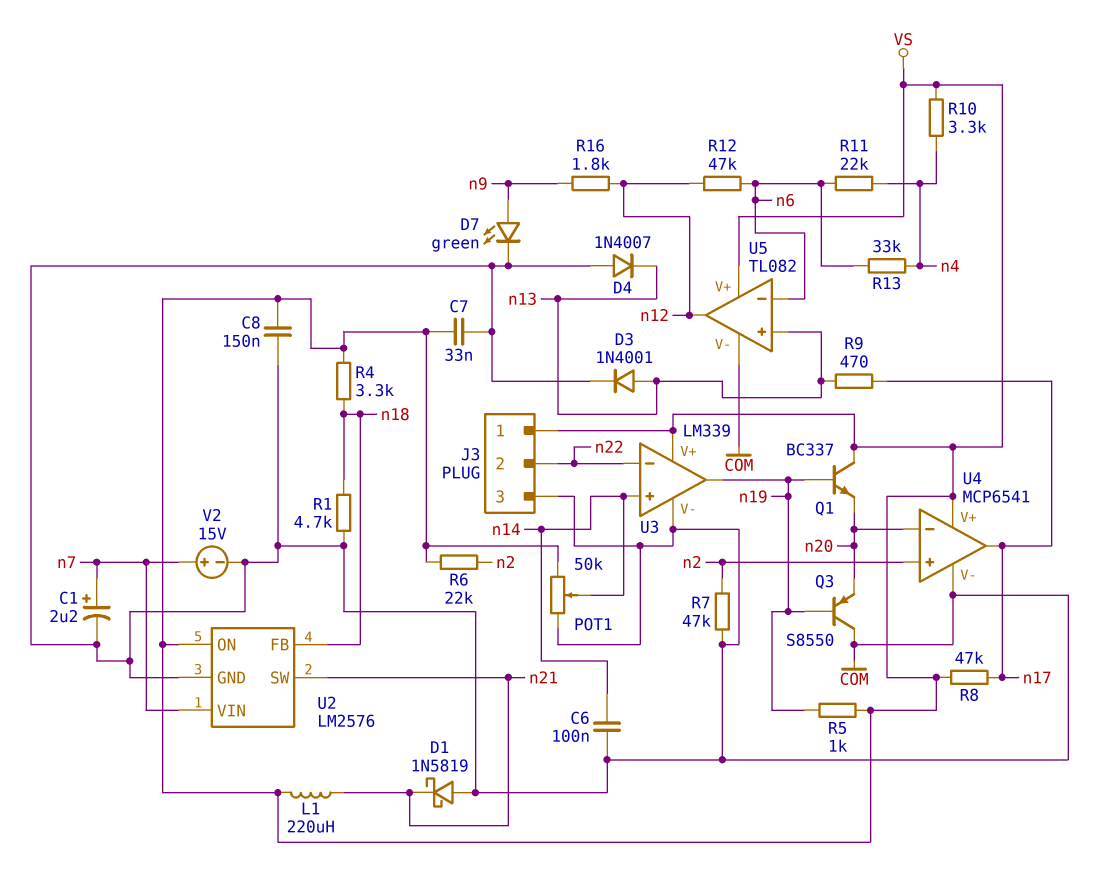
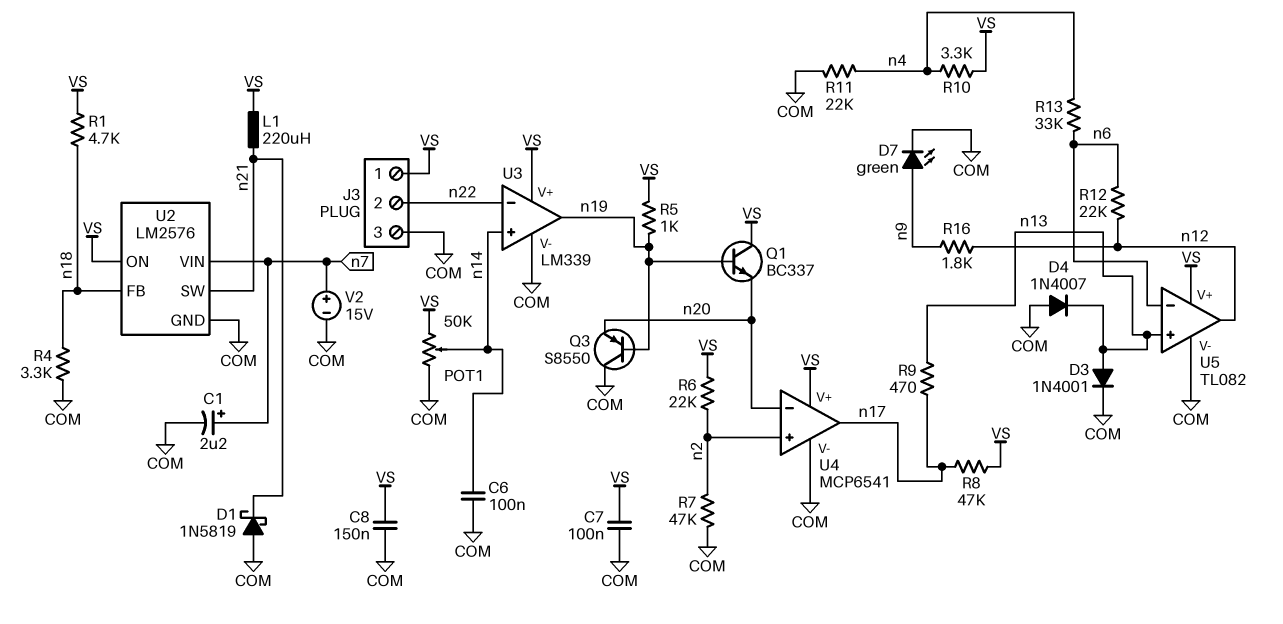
C7: 33nF (COM, VS) -> 100nF (COM, VS)
R1: 4.7k (COM, n18) -> 4.7k (VS, n18)
R4: 3.3k (VS, n18) -> 3.3k (COM, n18)
R11: 22k (n4, n6) -> 22k (COM, n4)
R12: 47k (n6, n12) -> 22k (n6, n12)

